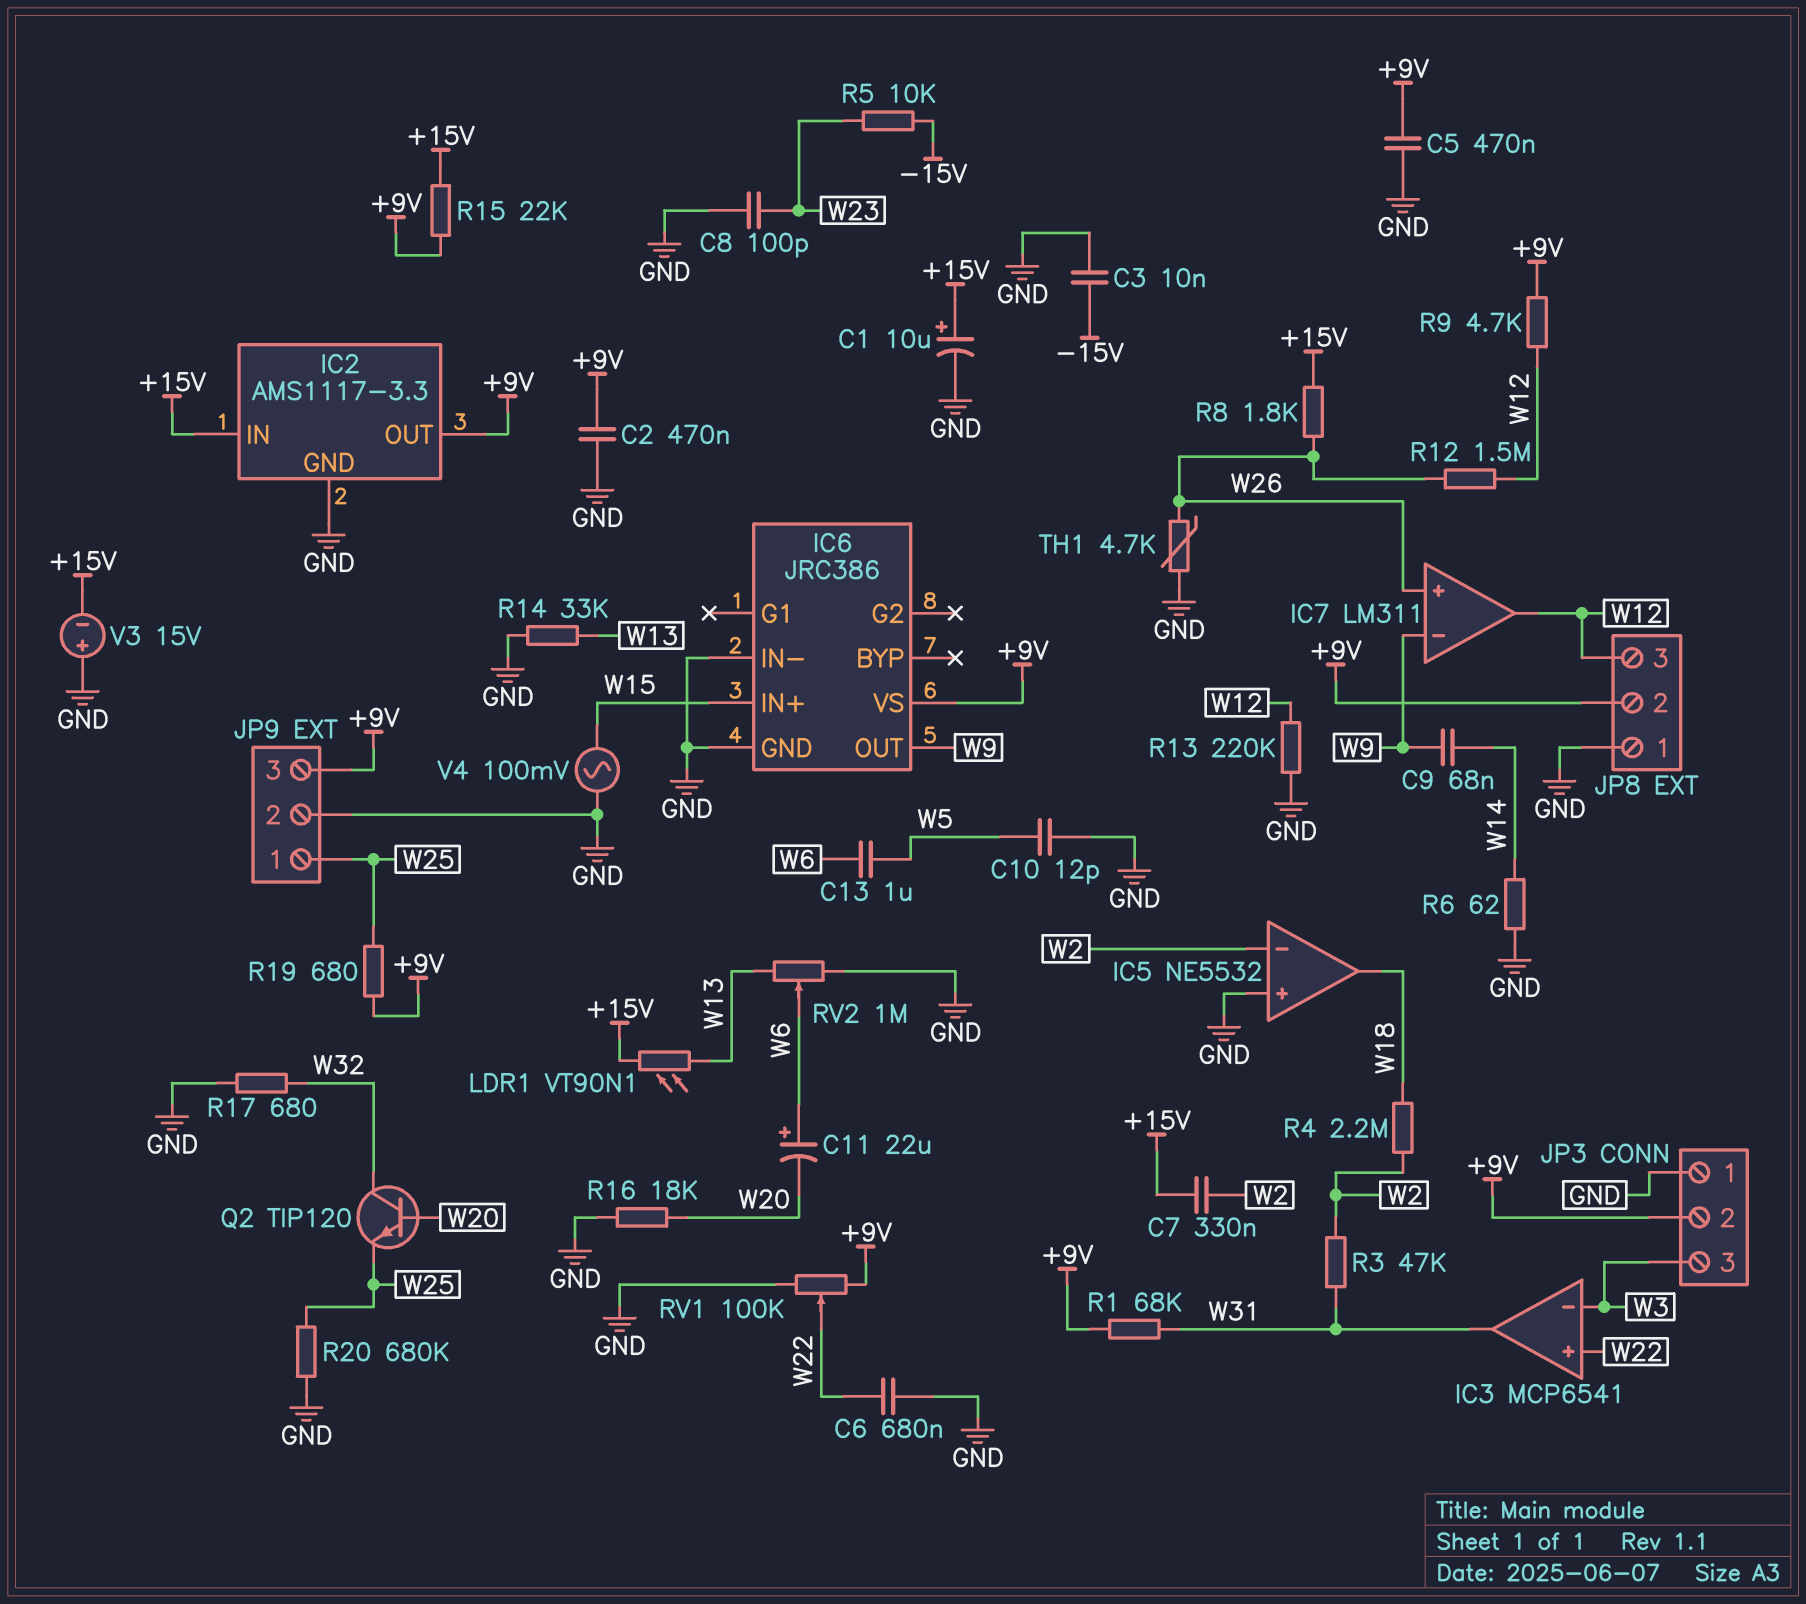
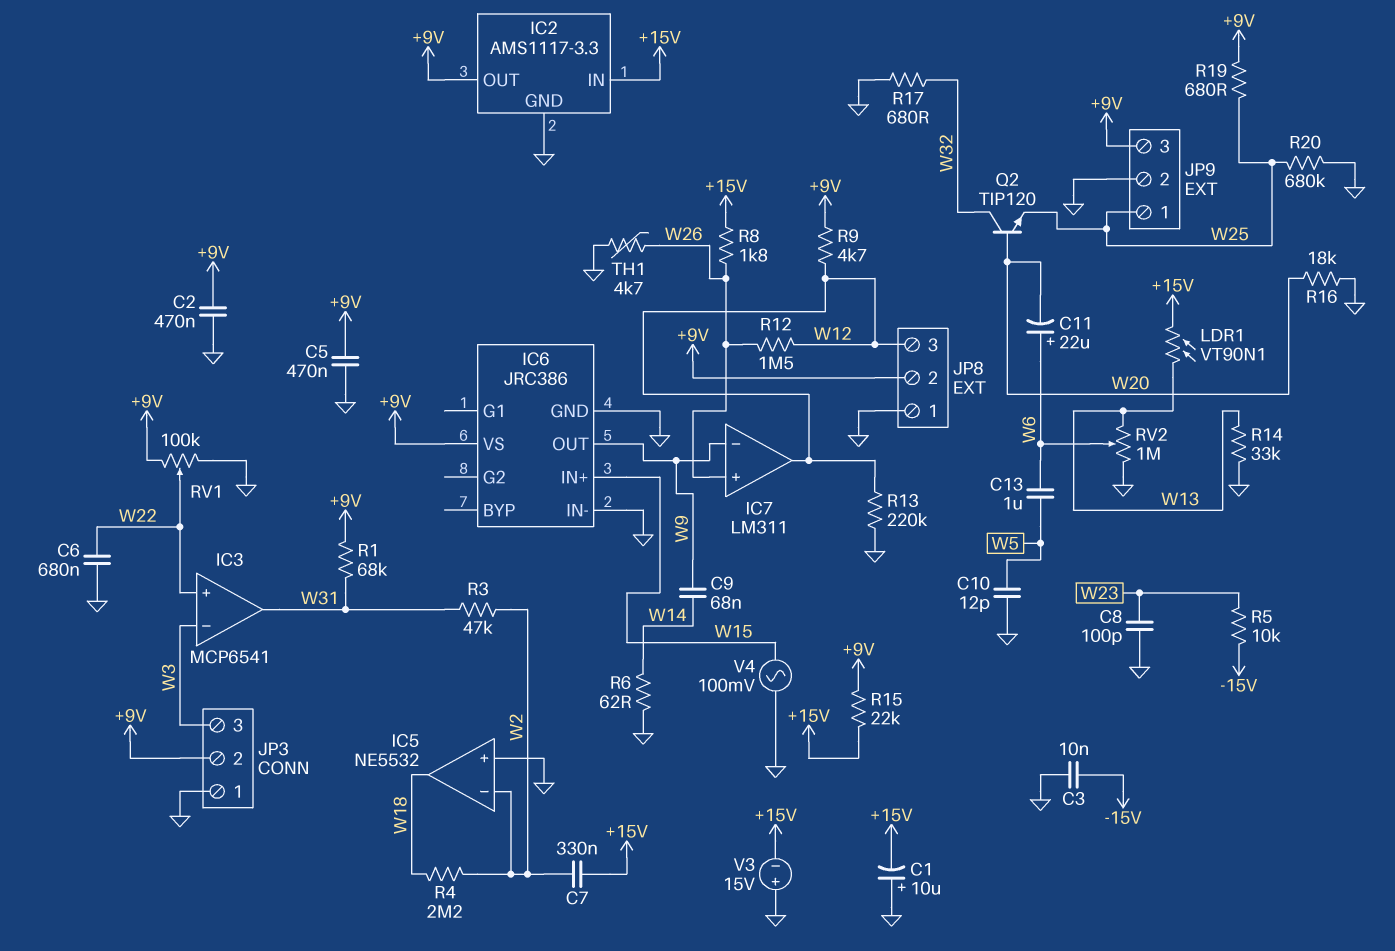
C1: 10uF (plus +15V, minus GND) -> 10uF (plus GND, minus +15V)

